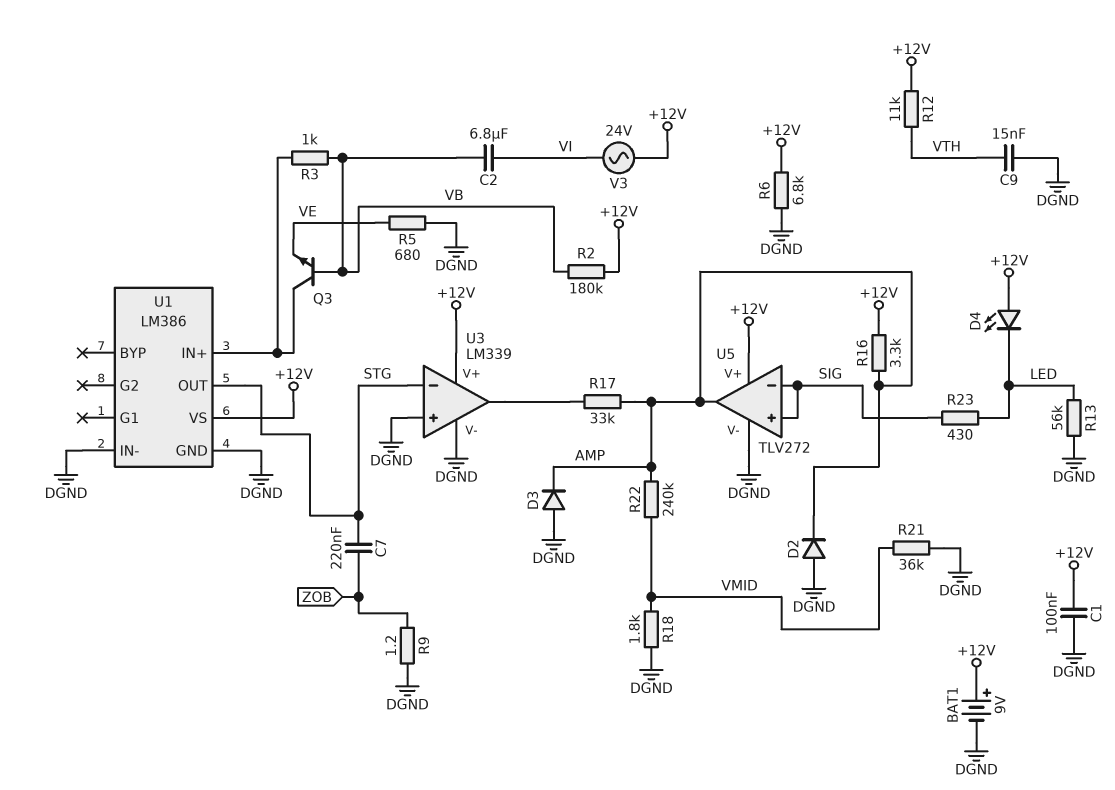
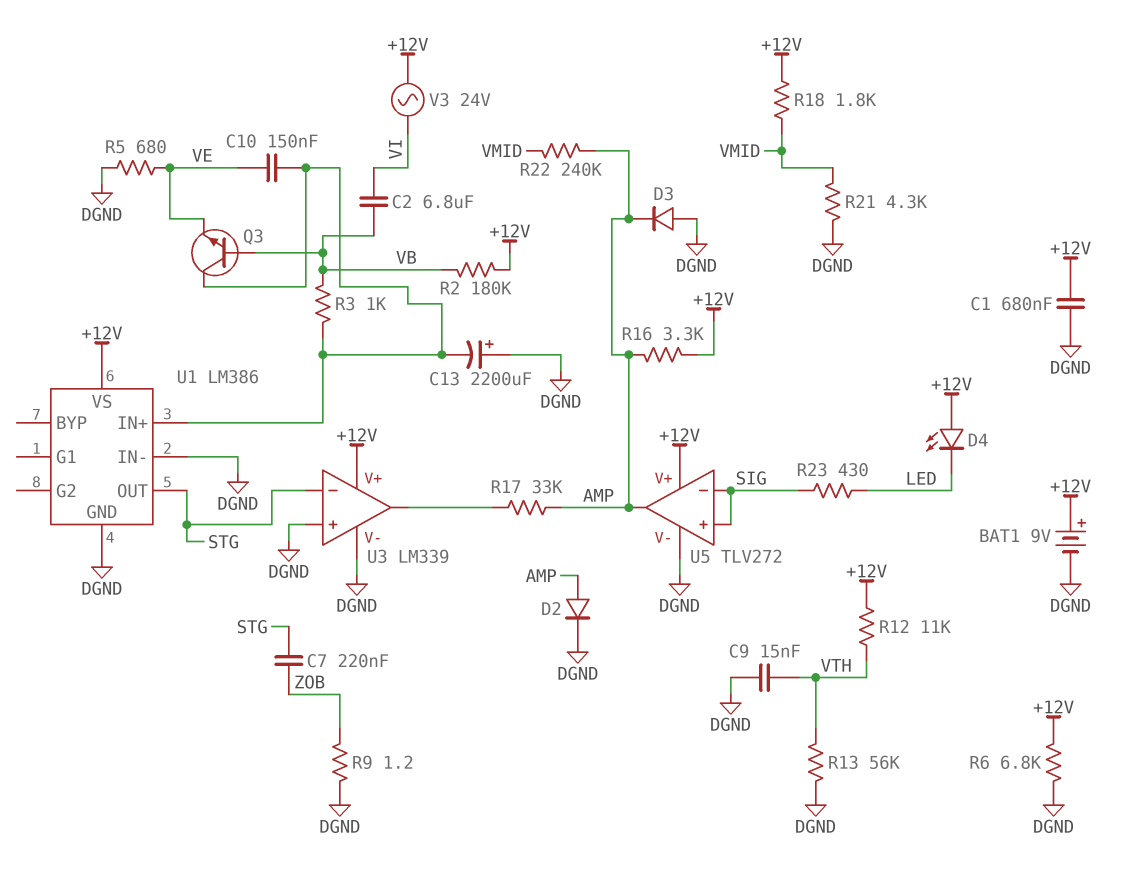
C1: 100nF (+12V, DGND) -> 680nF (+12V, DGND)
C10: none -> 150nF (U1/IN+, VE)
C13: none -> 2200uF (plus DGND, minus U1/IN+)
D2: diode (A DGND, K AMP) -> diode (A AMP, K DGND)
R13: 56k (DGND, LED) -> 56k (DGND, VTH)
R18: 1.8k (DGND, VMID) -> 1.8k (+12V, VMID)
R21: 36k (DGND, VMID) -> 4.3k (DGND, VMID)

